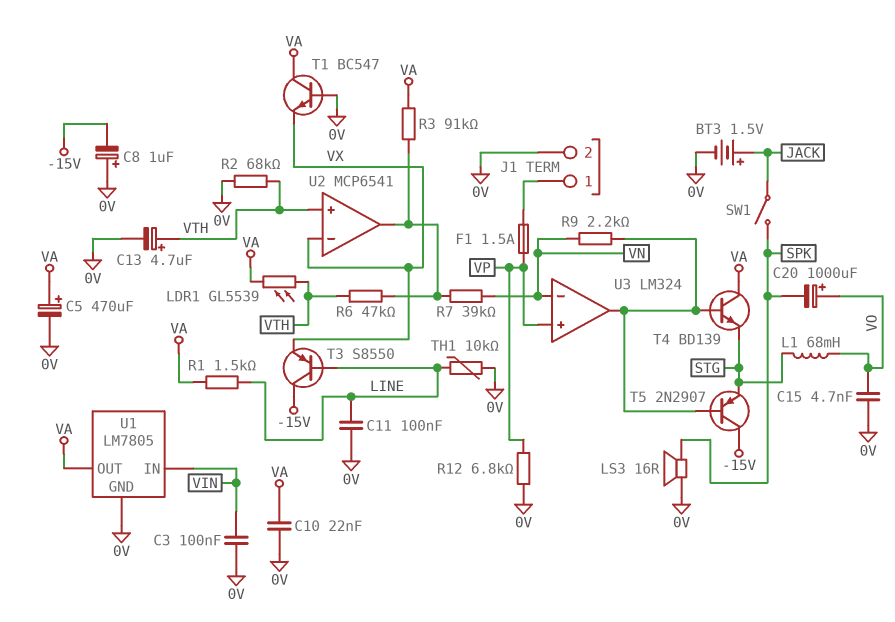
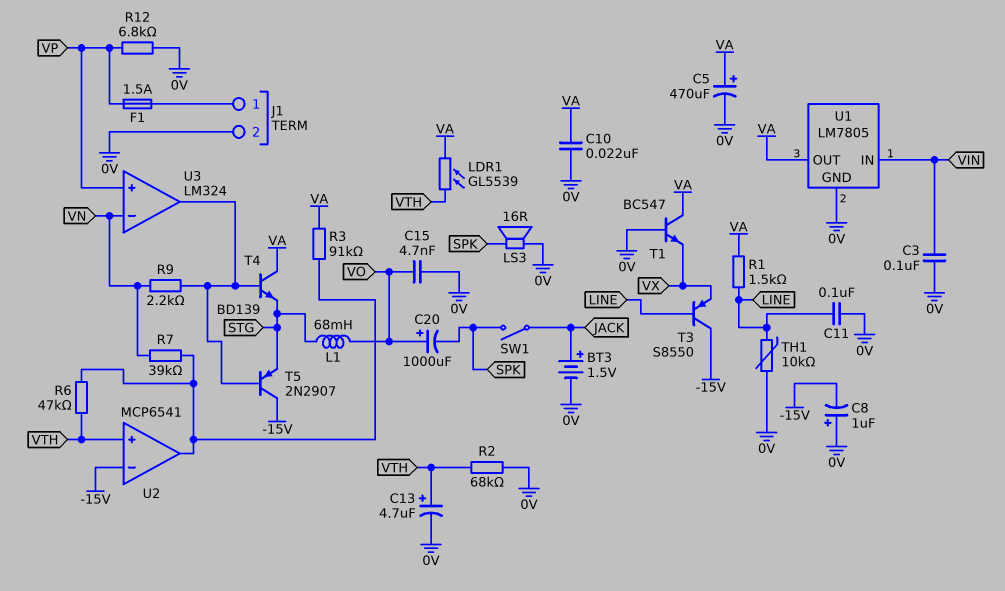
U2 pin in-: VX -> -15V

